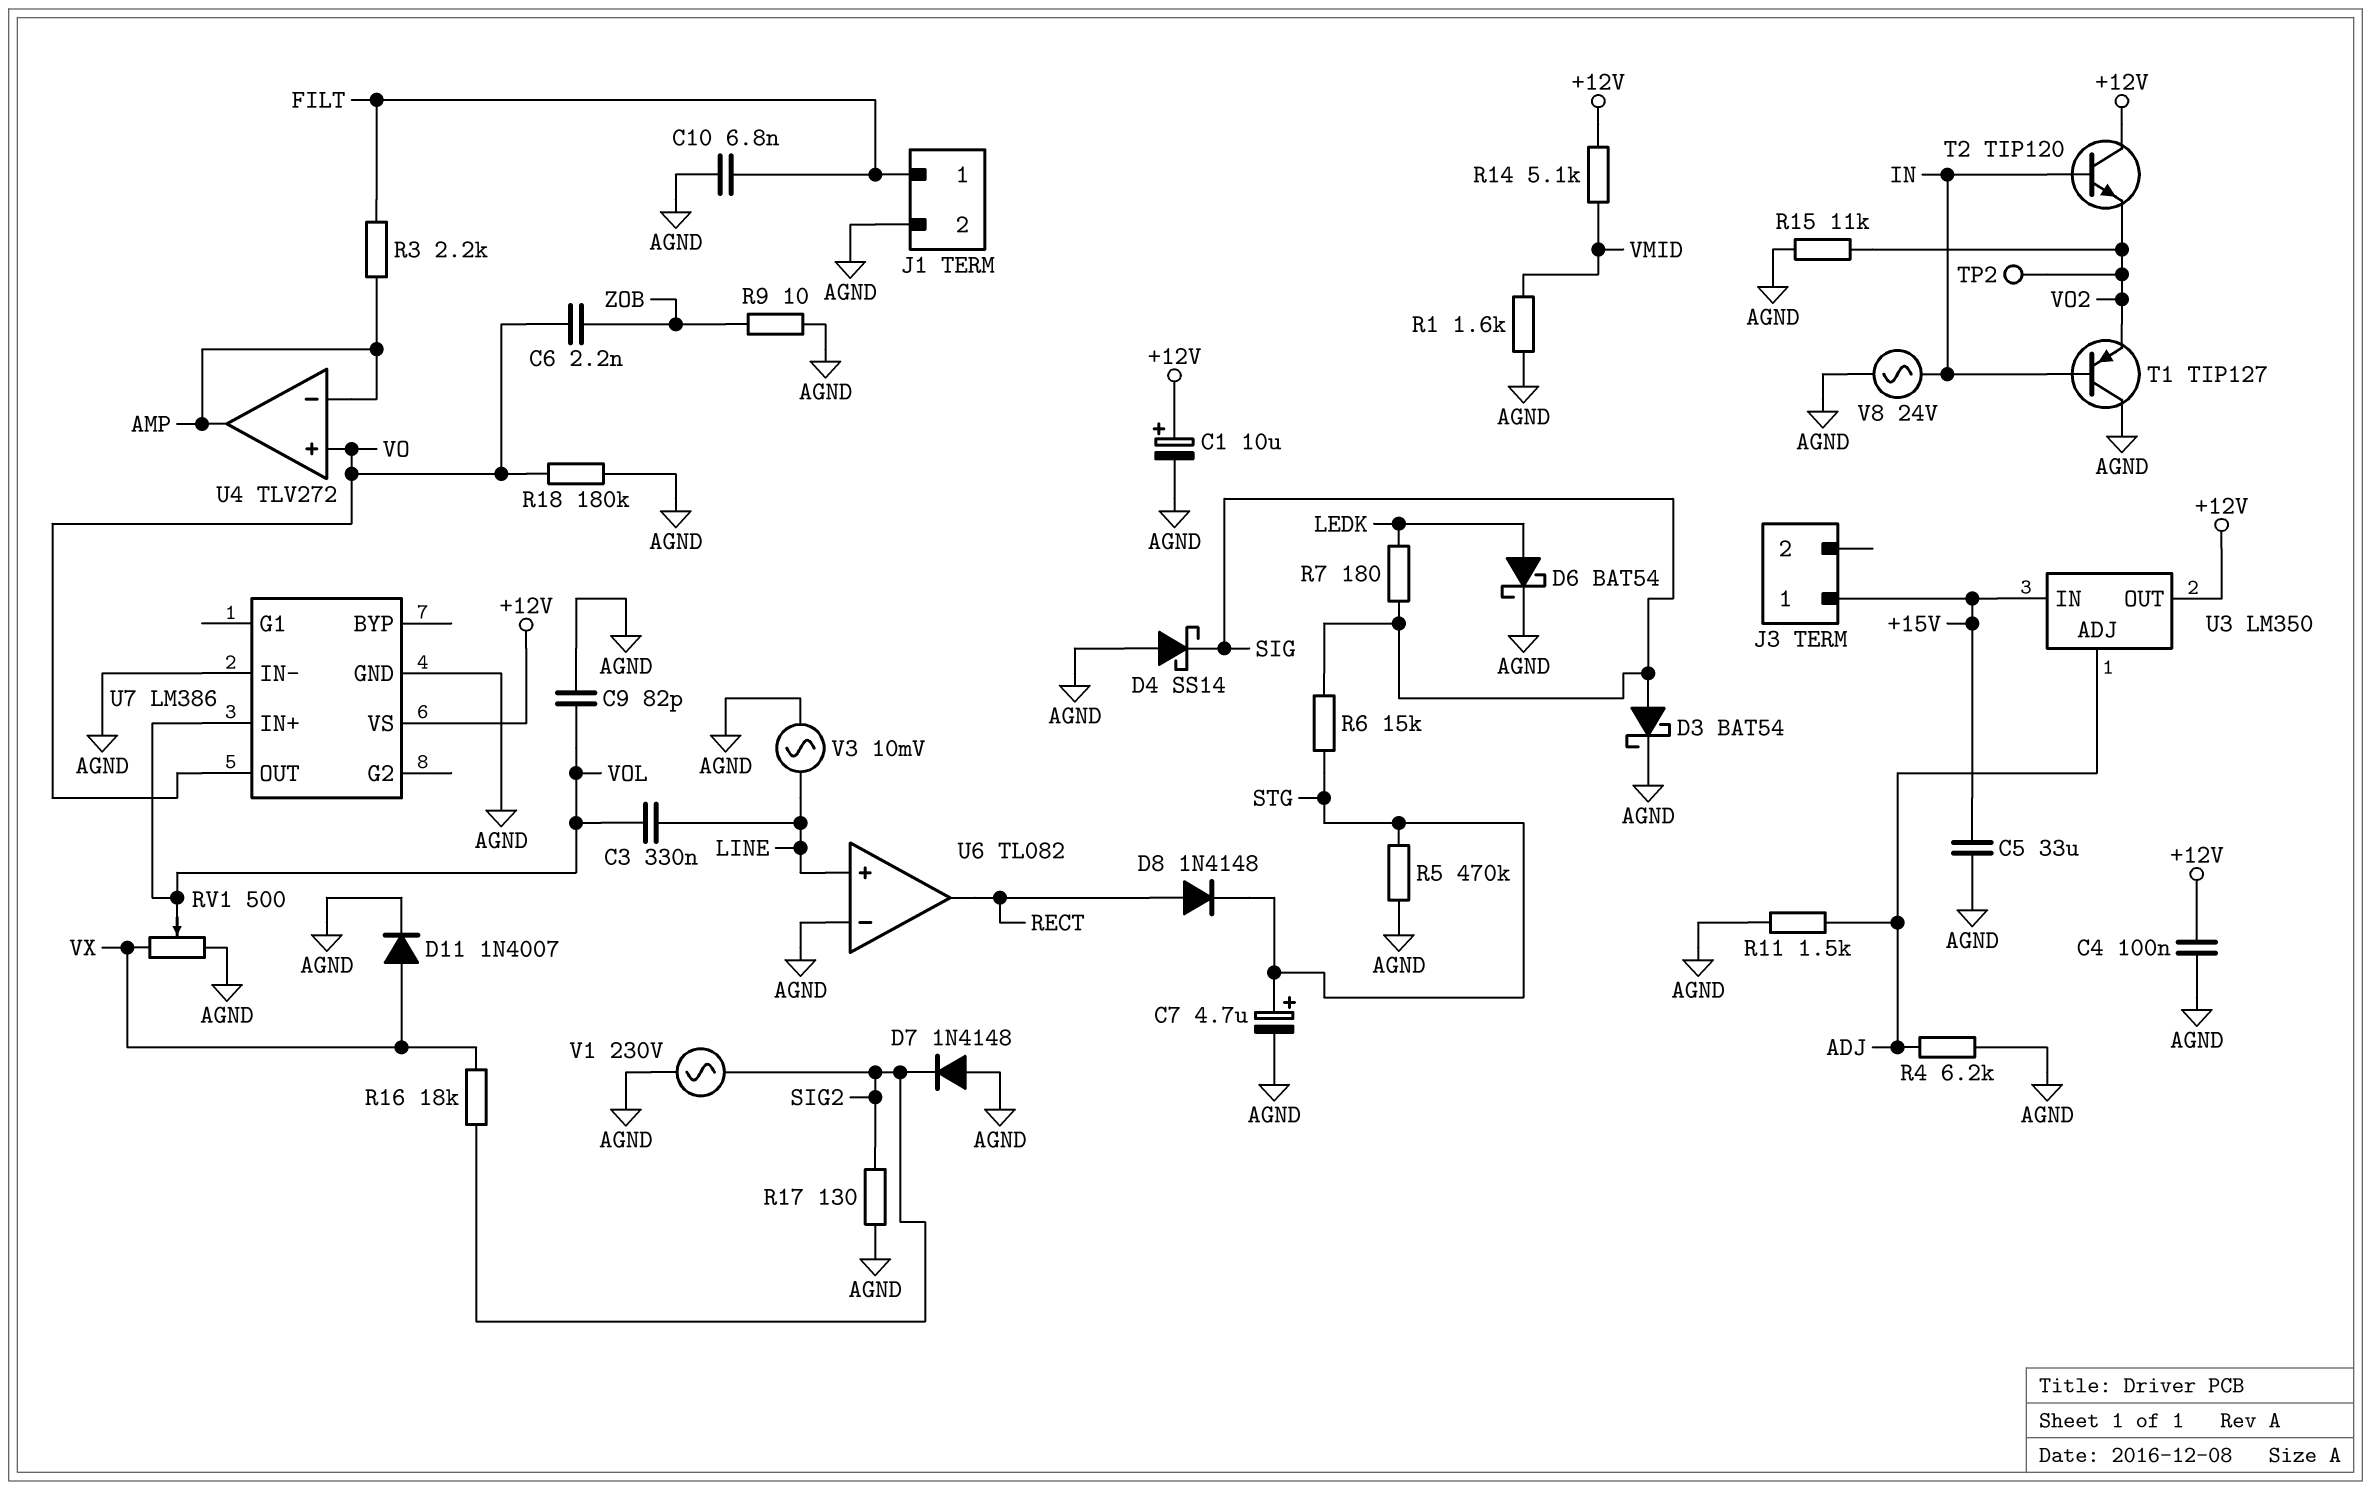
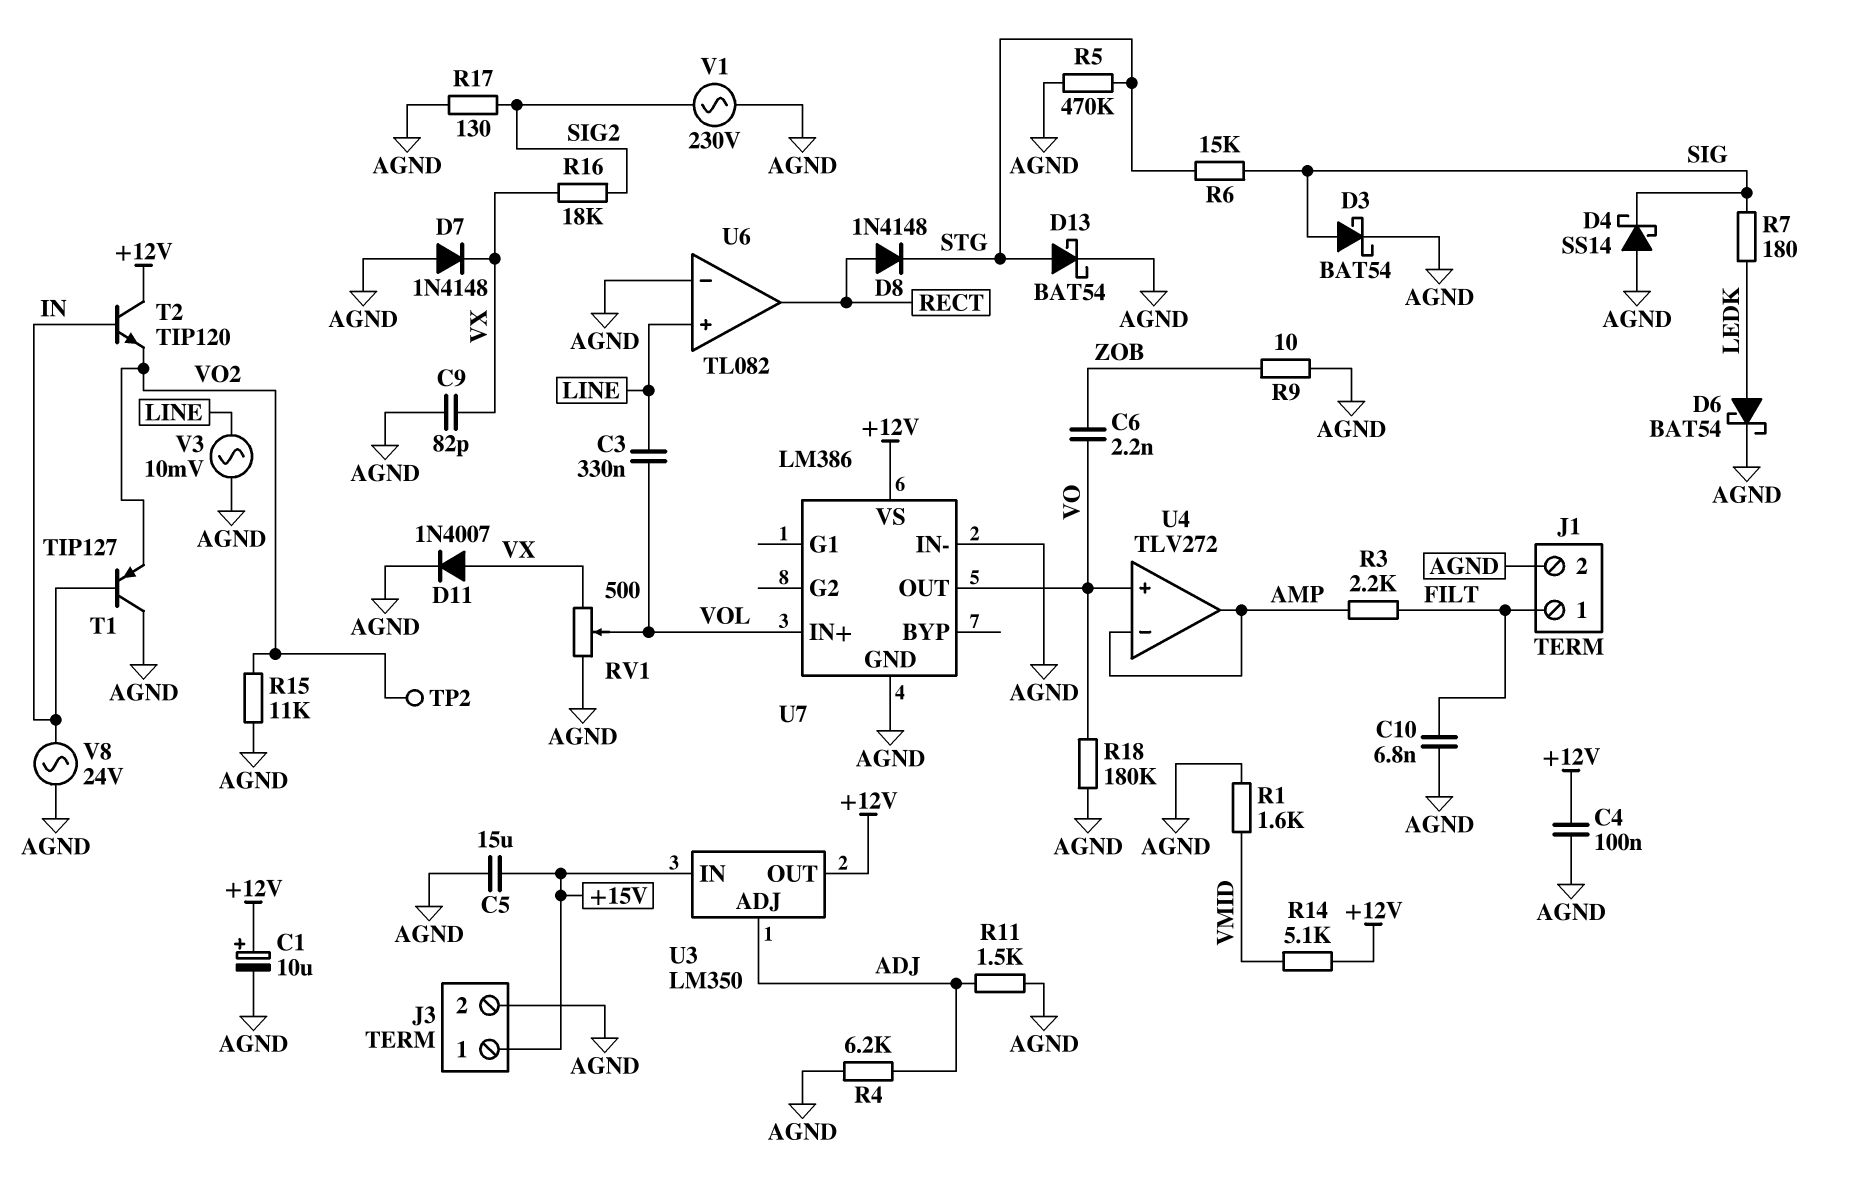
C5: 33uF (+15V, AGND) -> 15uF (+15V, AGND)
C7: 4.7uF (plus STG, minus AGND) -> none
C9: 82pF (AGND, VOL) -> 82pF (AGND, VX)
D7: diode 1N4148 (A AGND, K SIG2) -> diode 1N4148 (A AGND, K VX)
D13: none -> schottky BAT54 (A STG, K AGND)
J3 pin 2: none -> AGND

